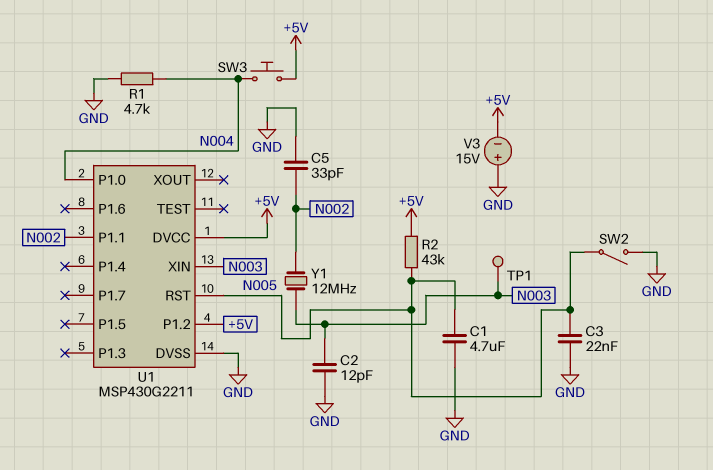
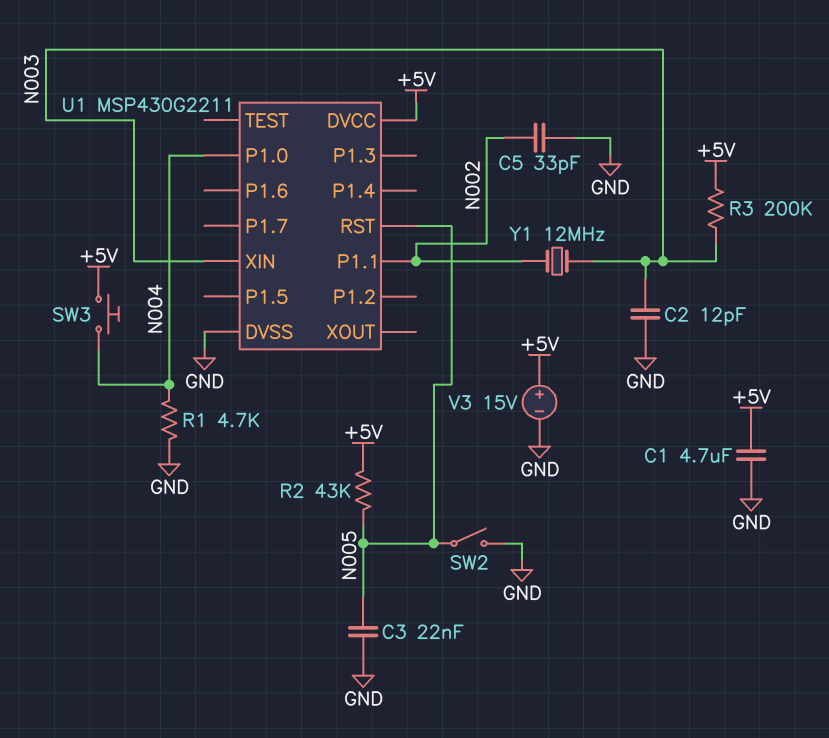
C1: 4.7uF (GND, N005) -> 4.7uF (+5V, GND)
R3: none -> 200k (+5V, N003)
TP1: test point (N003) -> none
U1 pin P1.2: +5V -> none
V3: 15V (plus GND, minus +5V) -> 15V (plus +5V, minus GND)

